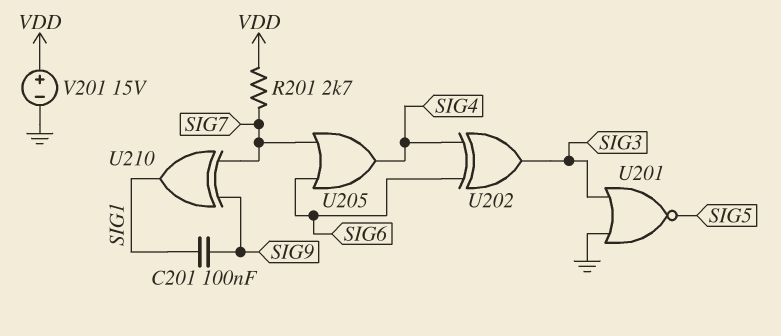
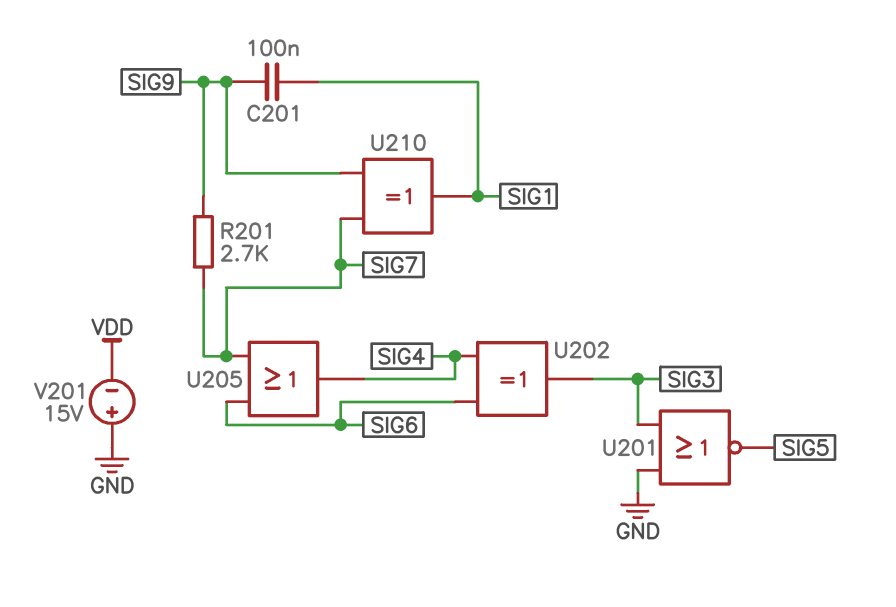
R201: 2.7k (SIG7, VDD) -> 2.7k (SIG7, SIG9)
V201: 15V (plus VDD, minus GND) -> 15V (plus GND, minus VDD)

